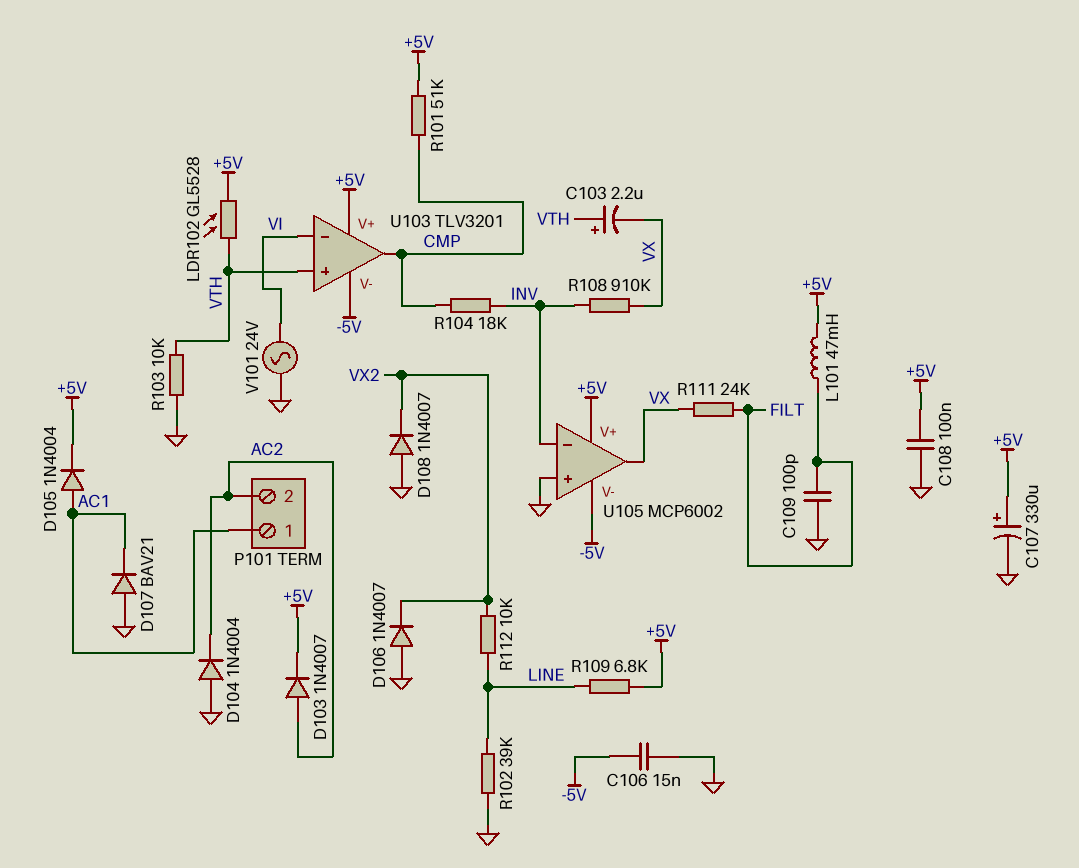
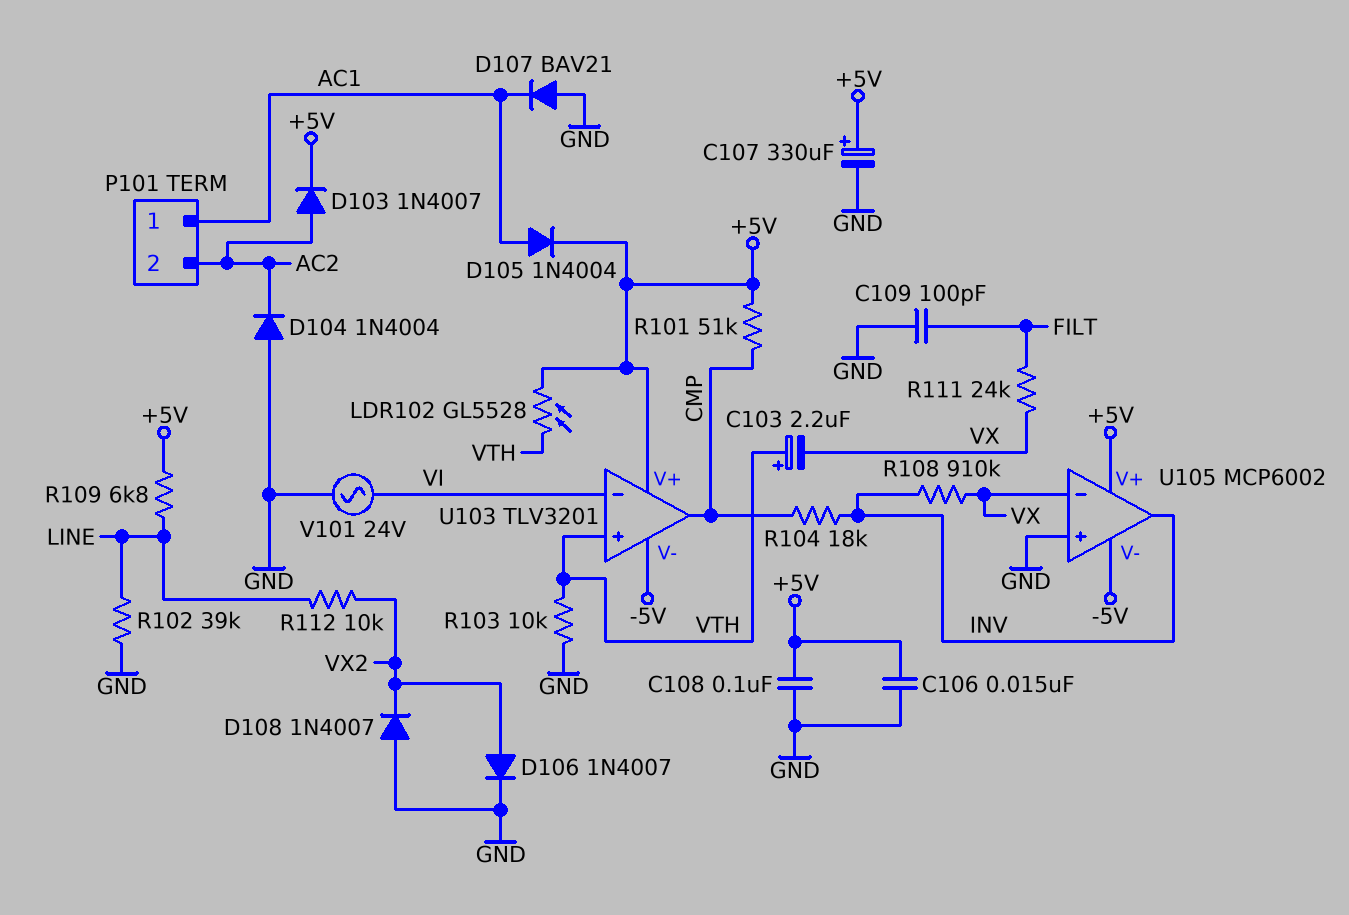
C106: 15nF (-5V, GND) -> 15nF (+5V, GND)
D106: diode 1N4007 (A GND, K VX2) -> diode 1N4007 (A VX2, K GND)
L101: 47mH (+5V, FILT) -> none
U105 pin in-: INV -> VX
U105 pin out: VX -> INV

